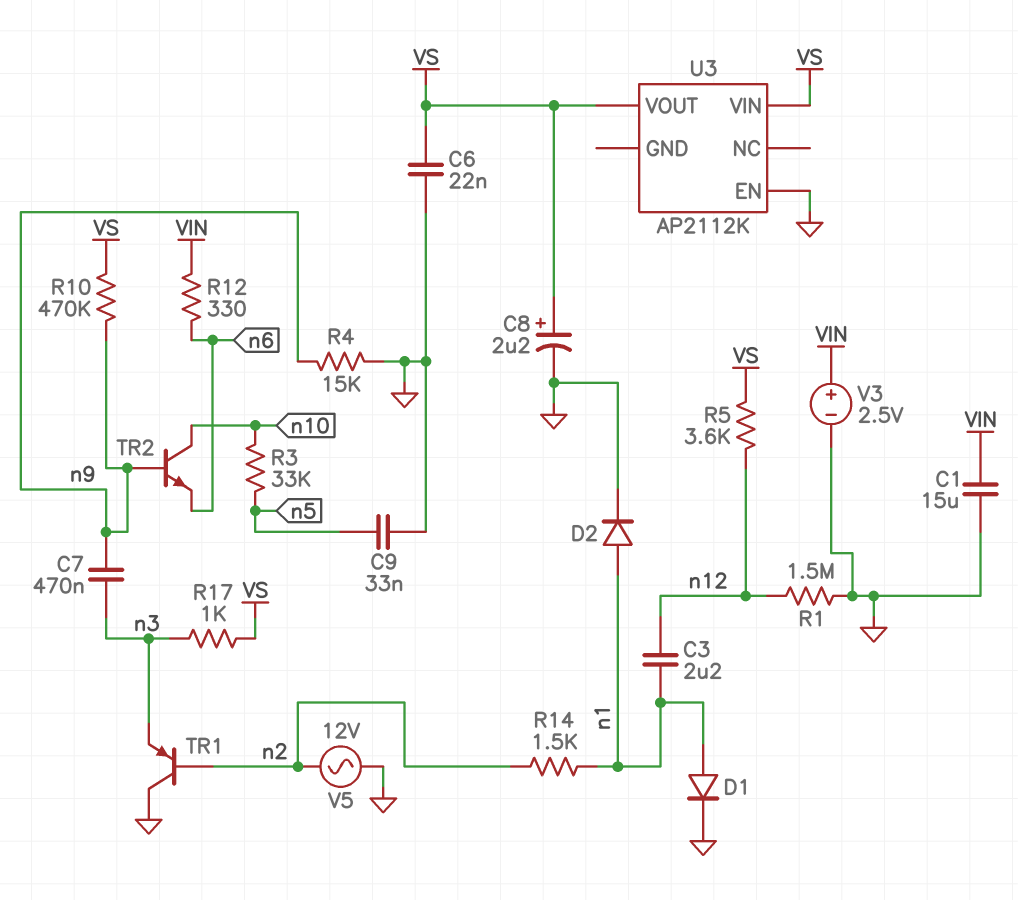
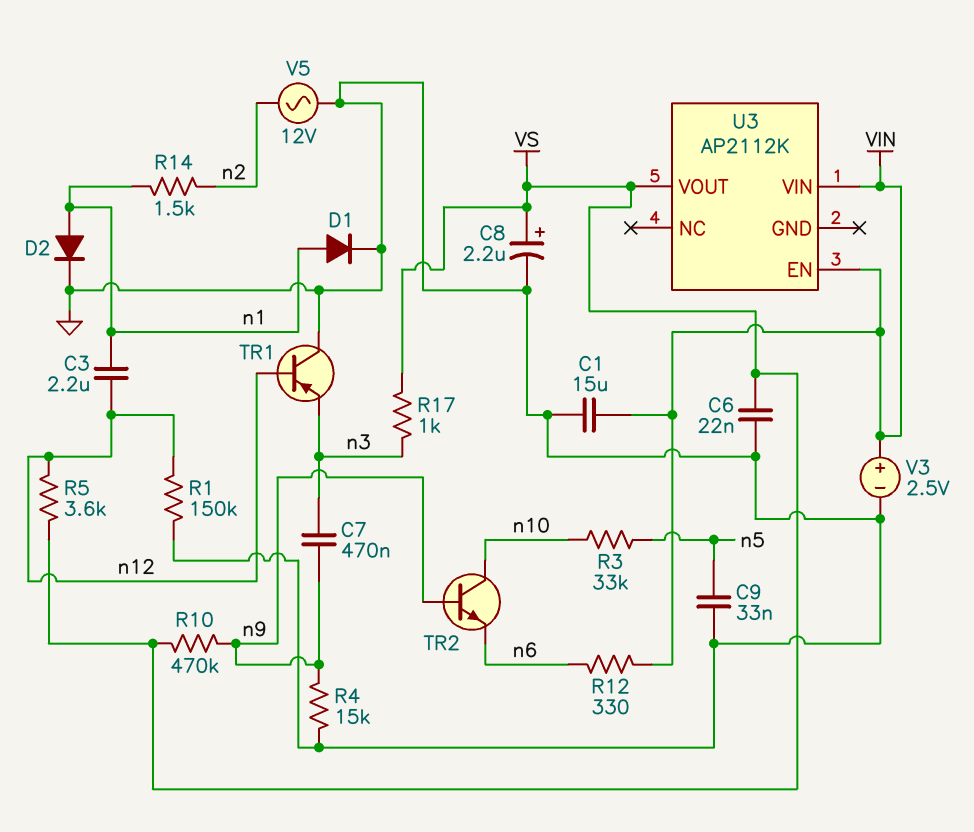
R1: 1.5M (GND, n12) -> 150k (GND, n12)
TR1: PNP (B n2, C GND, E n3) -> PNP (B n12, C GND, E n3)
U3 pin EN: GND -> VIN
U3 pin VIN: VS -> VIN

